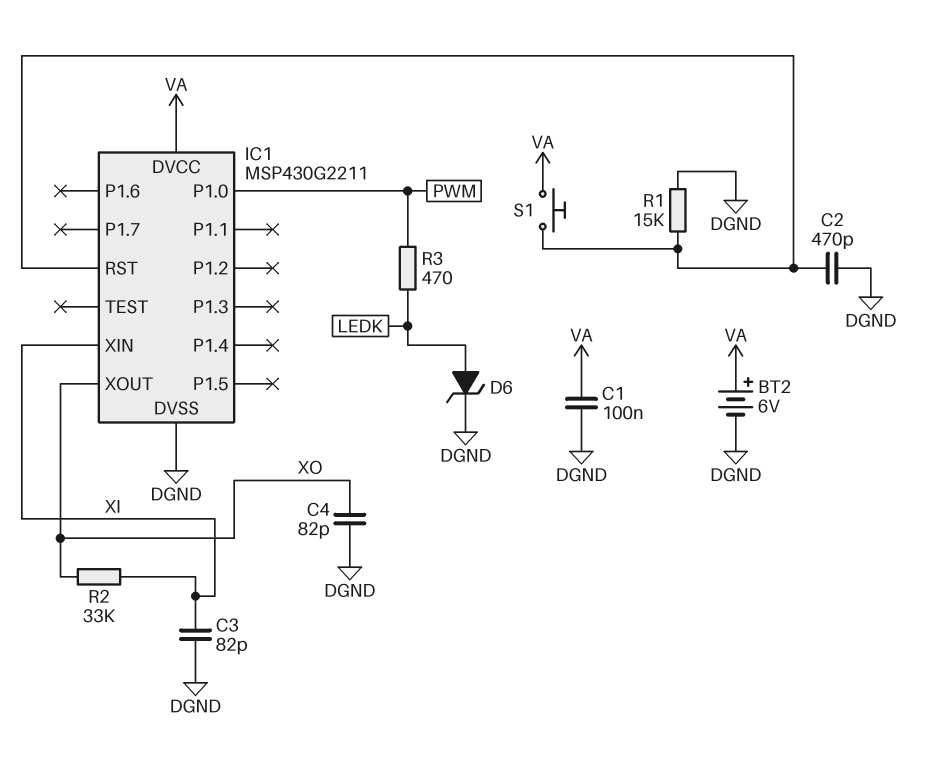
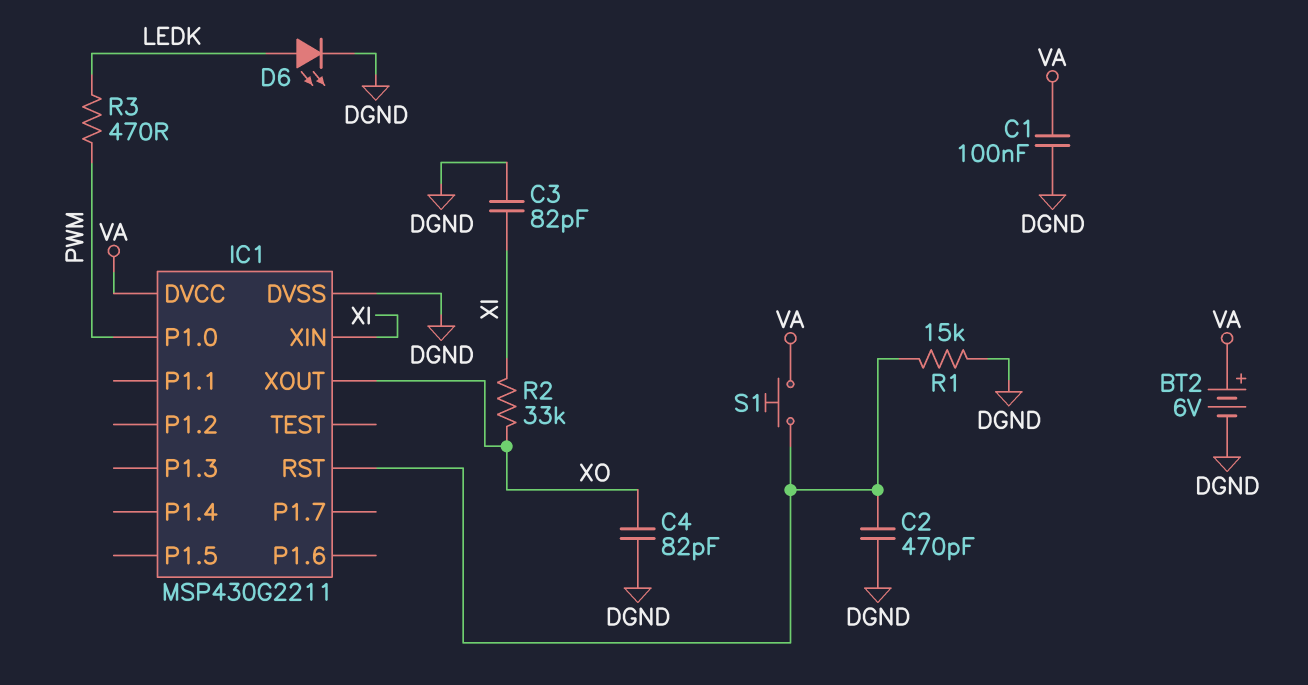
D6: zener (A LEDK, K DGND) -> LED (A LEDK, K DGND)

